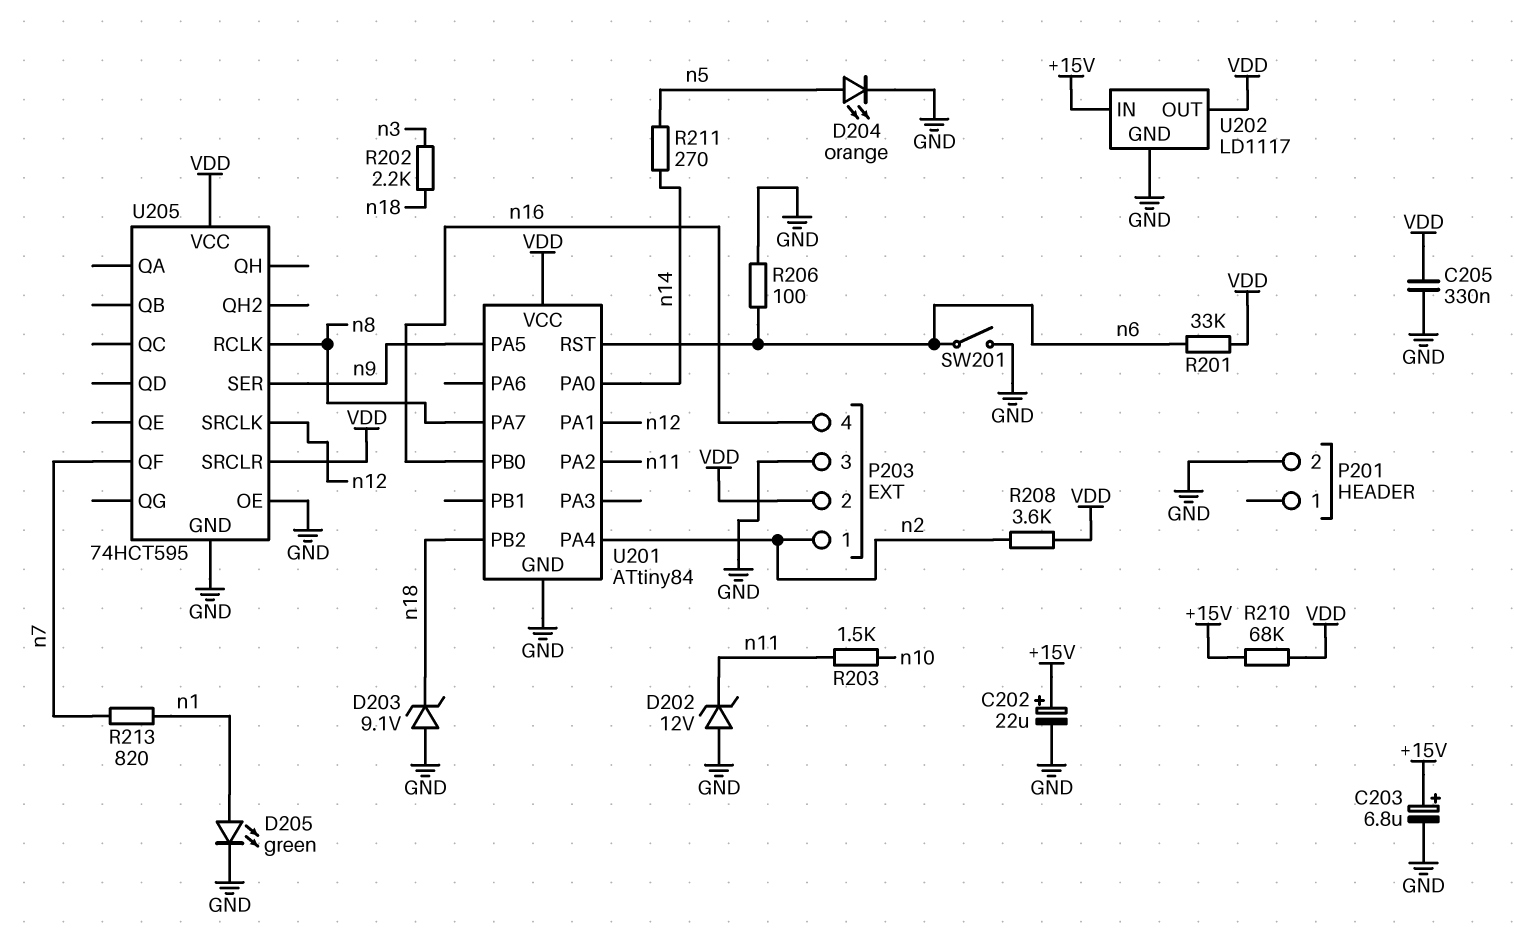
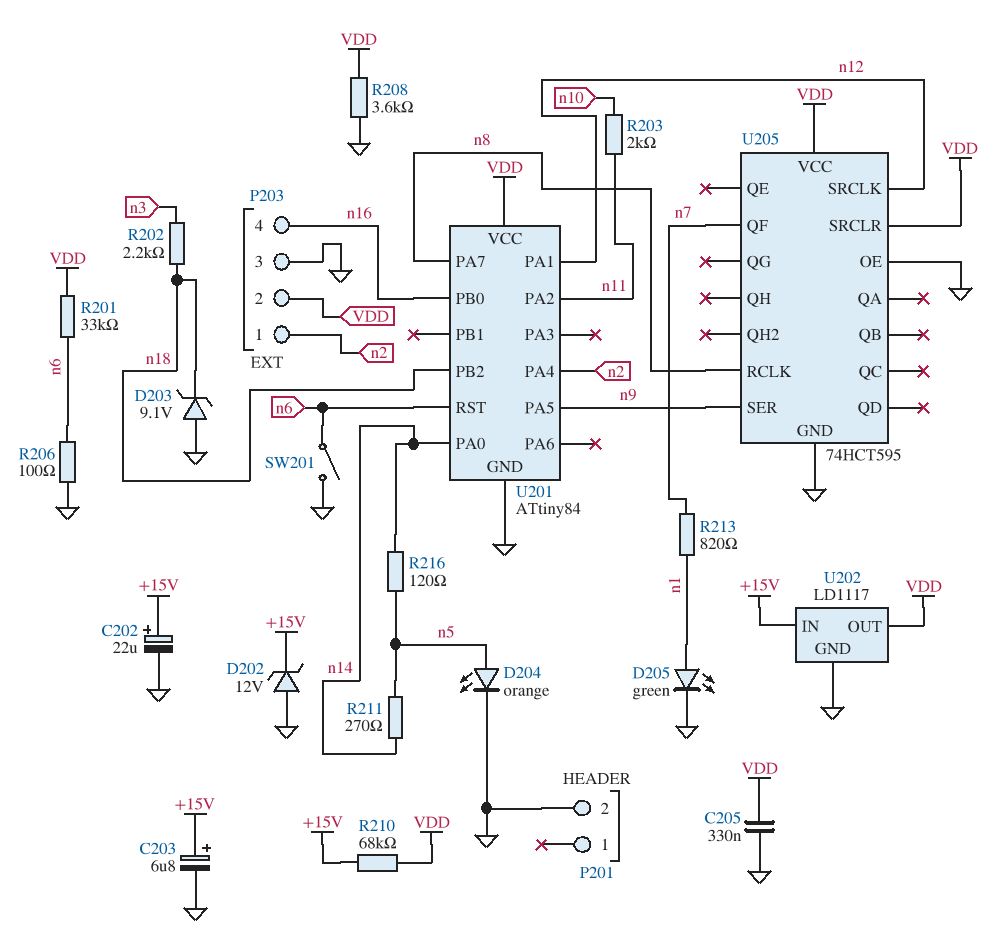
D202: zener 12V (A GND, K n11) -> zener 12V (A GND, K +15V)
R203: 1.5k (n10, n11) -> 2k (n10, n11)
R208: 3.6k (VDD, n2) -> 3.6k (GND, VDD)
R216: none -> 120 (n5, n14)

